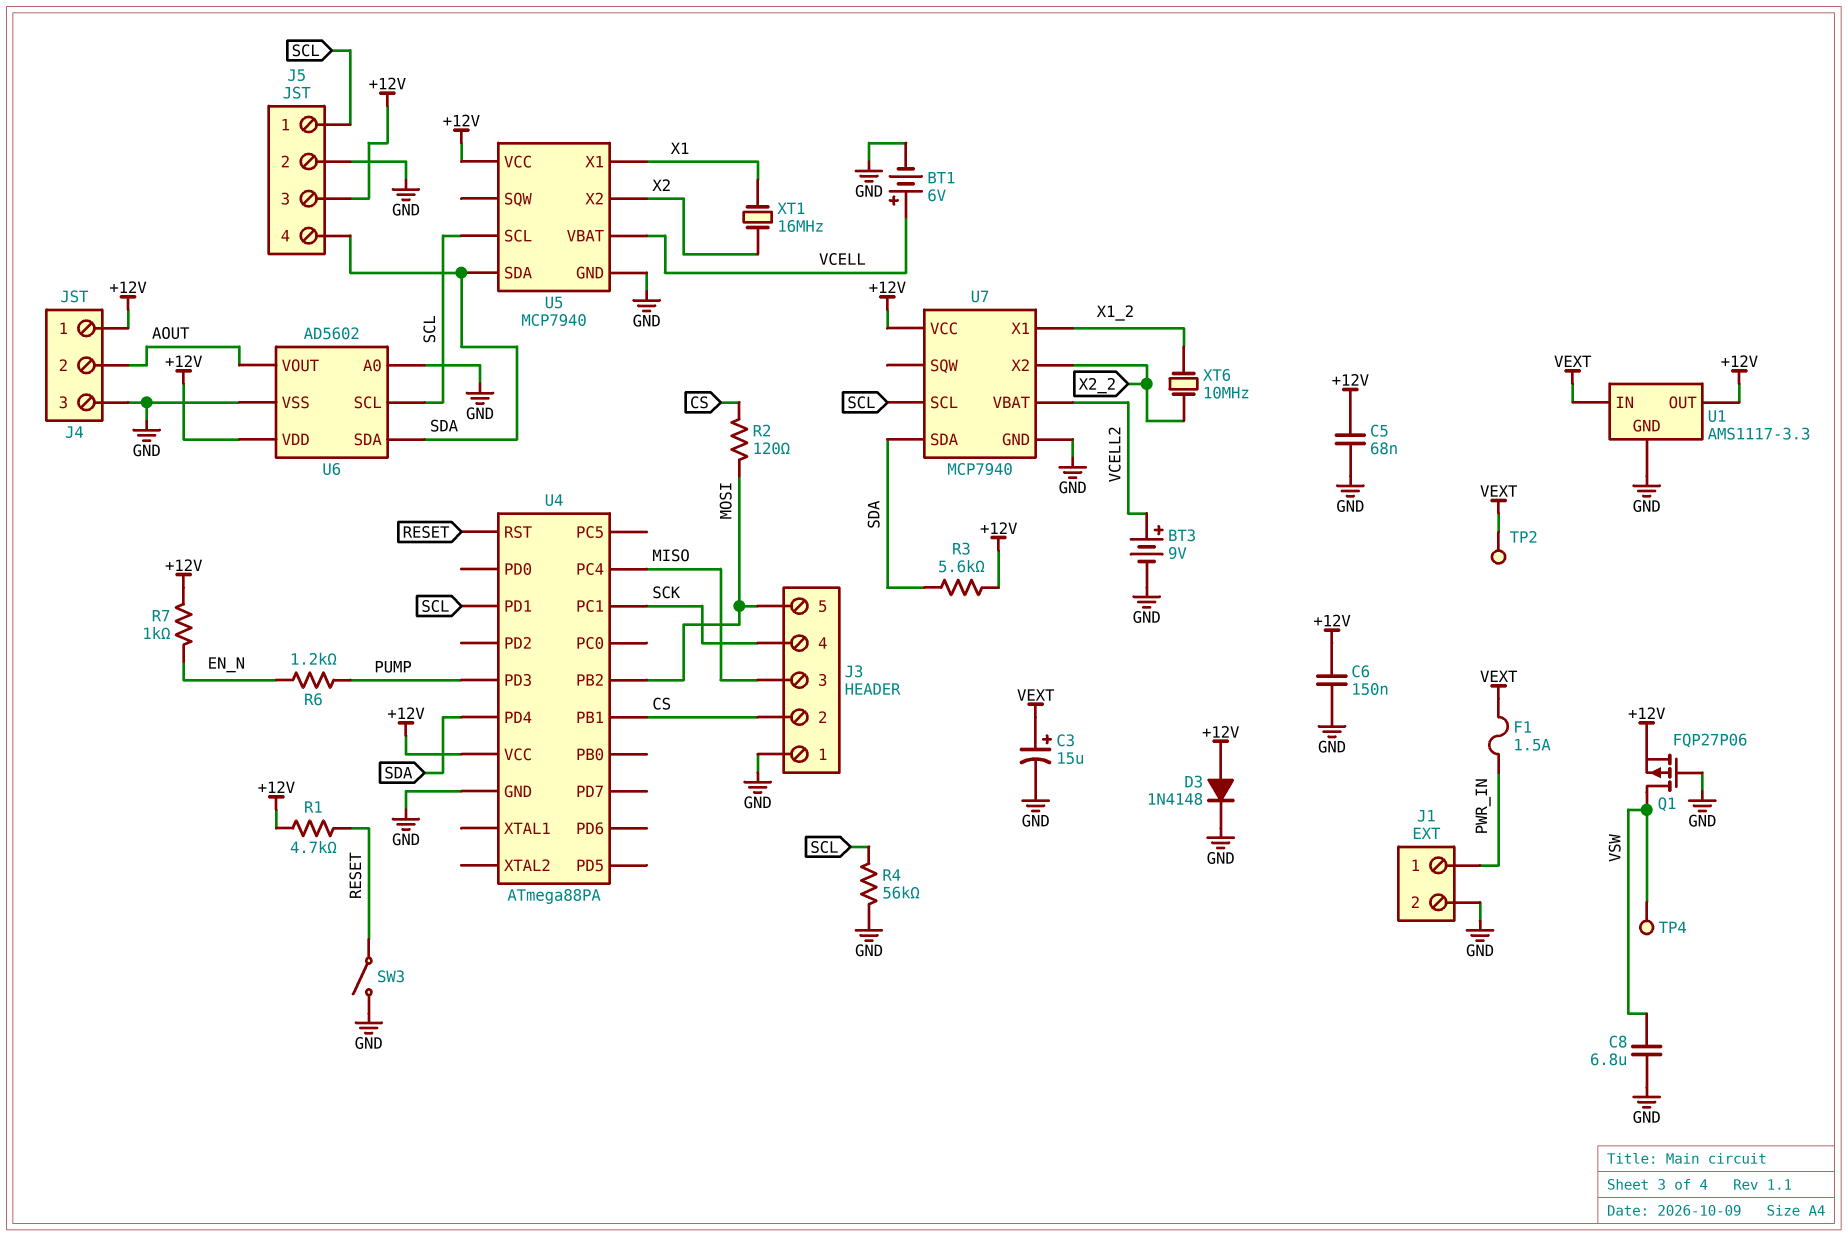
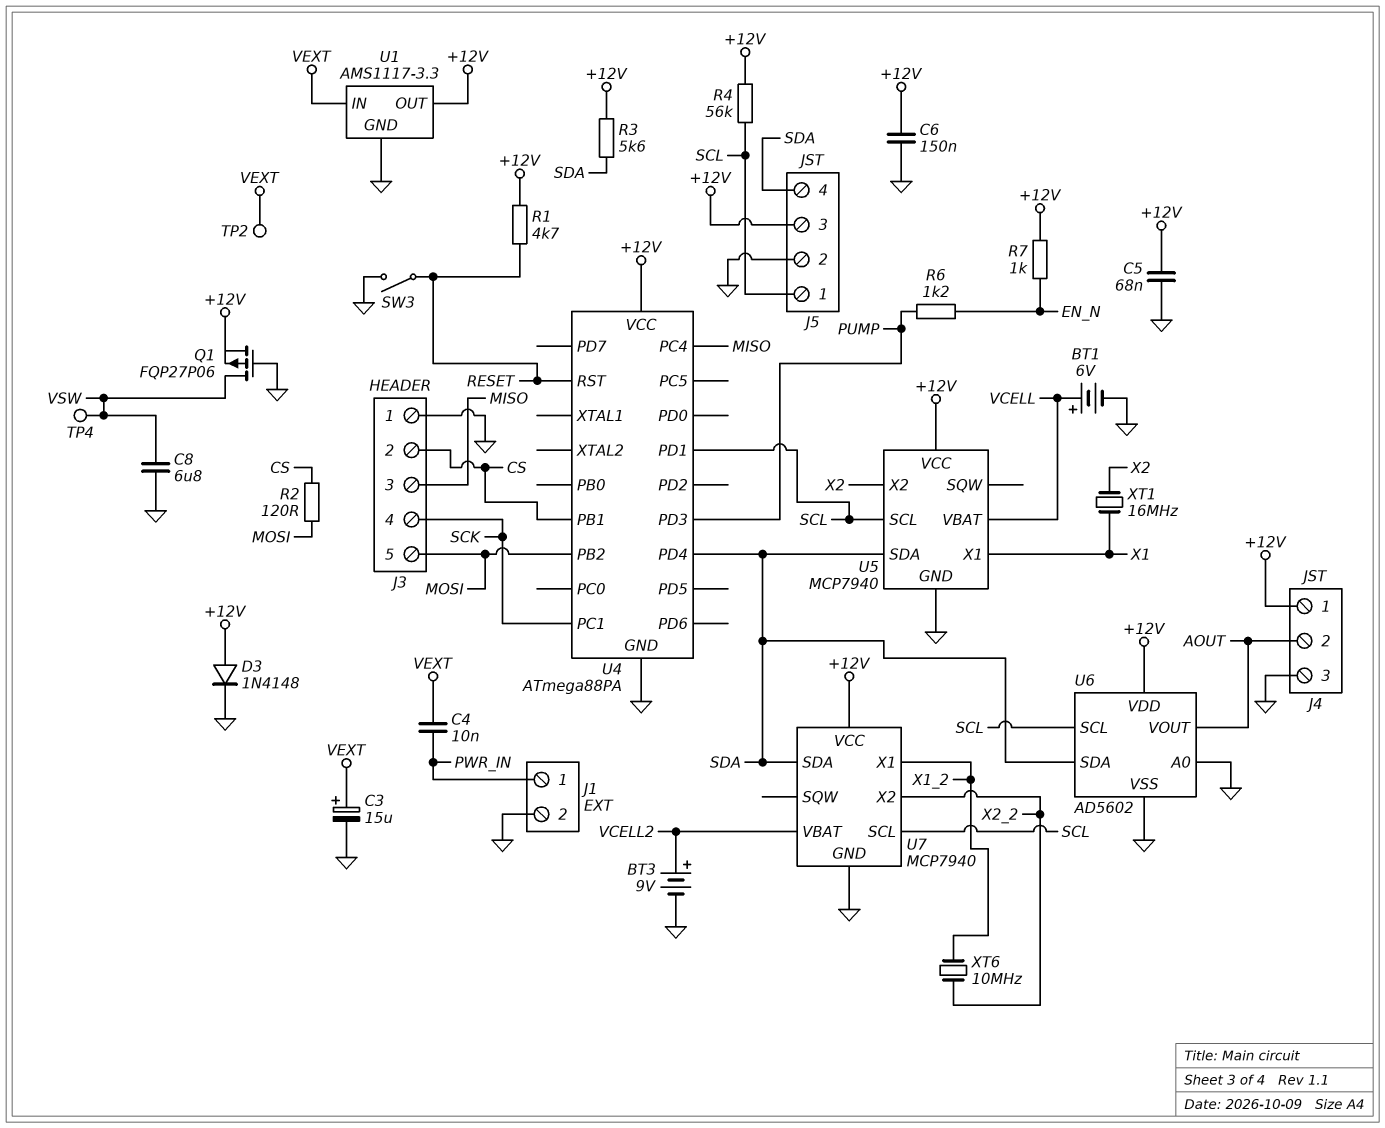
C4: none -> 10nF (PWR_IN, VEXT)
F1: 1.5A (PWR_IN, VEXT) -> none
R4: 56k (GND, SCL) -> 56k (+12V, SCL)

